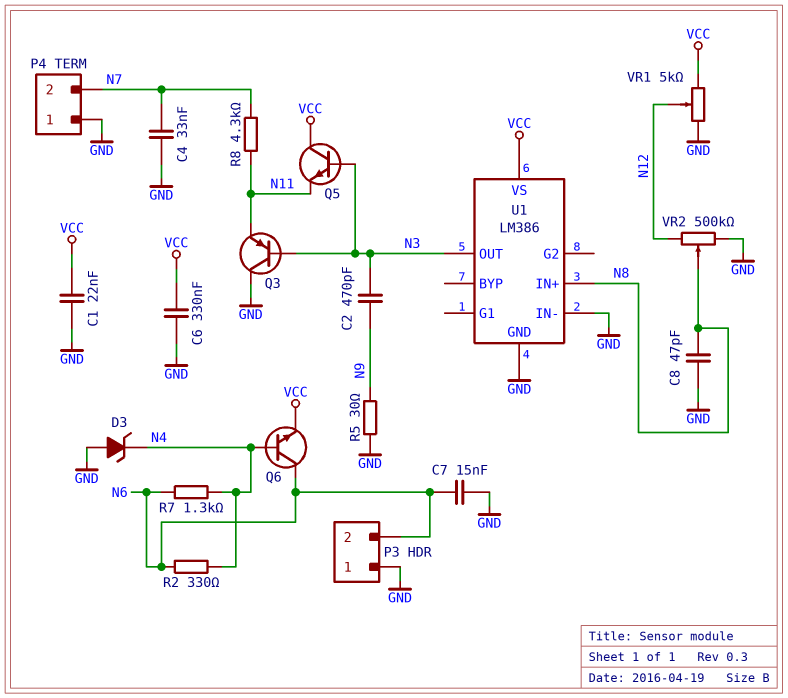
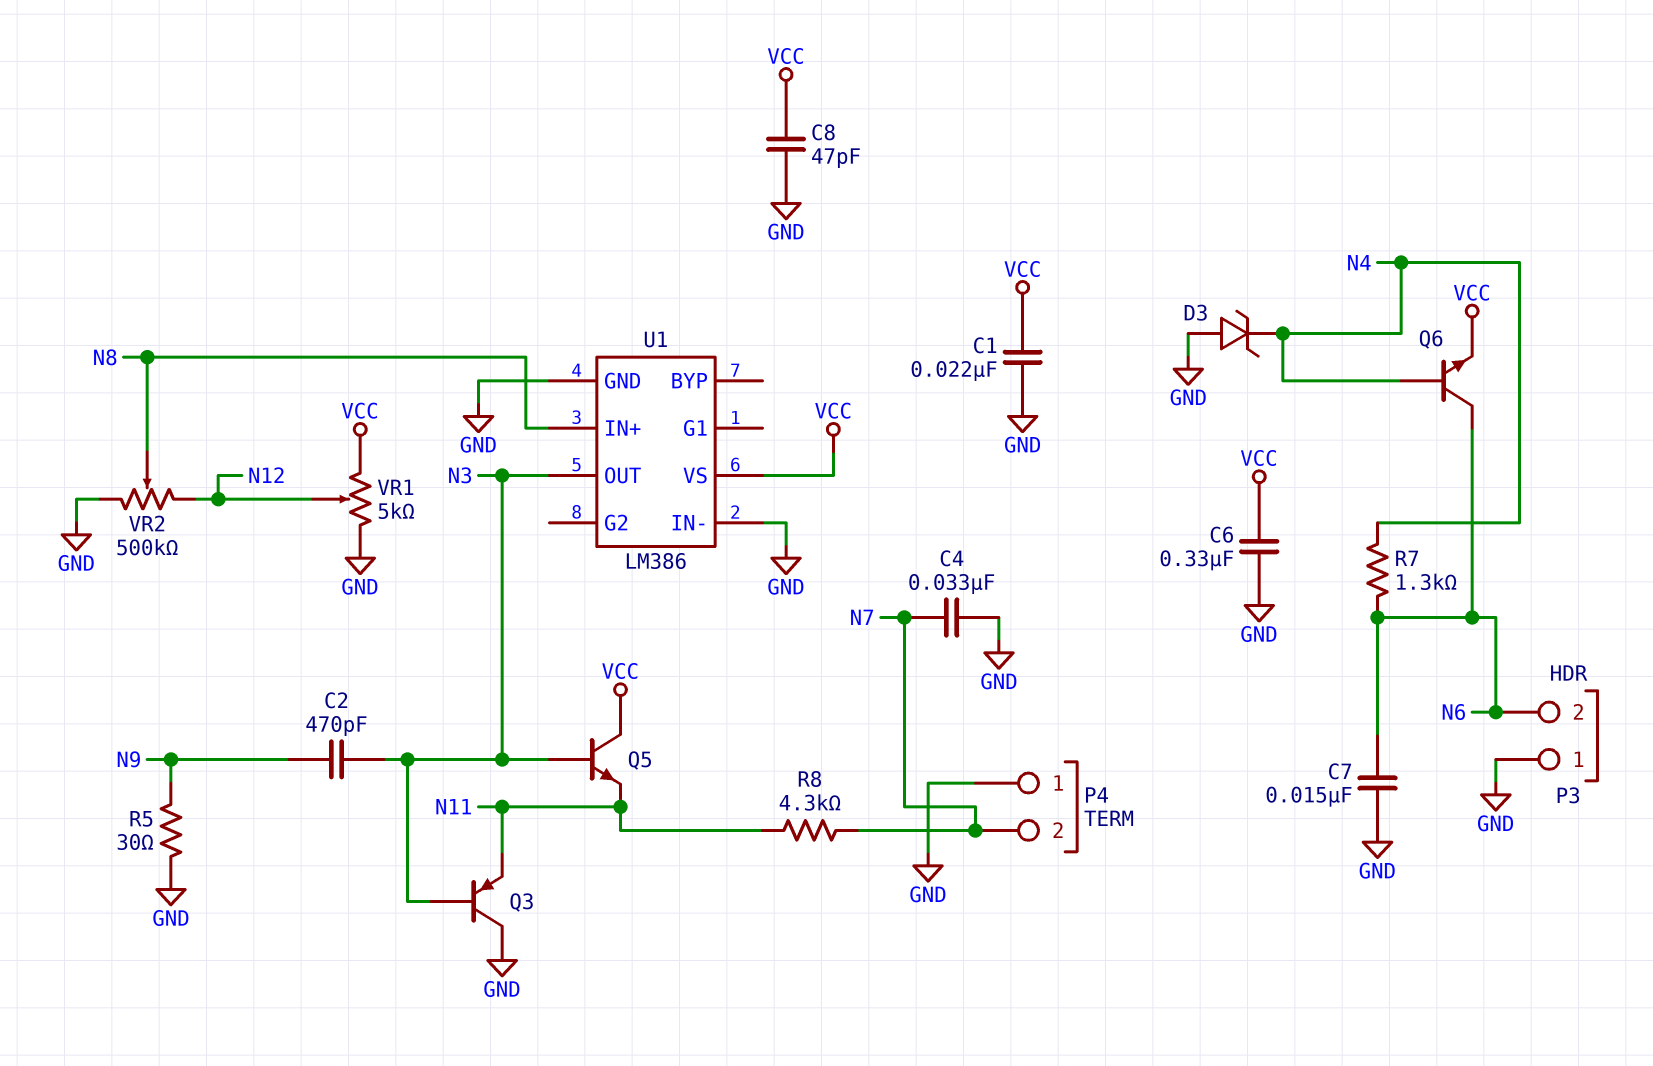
C8: 47pF (GND, N8) -> 47pF (GND, VCC)
R2: 330 (N4, N6) -> none

